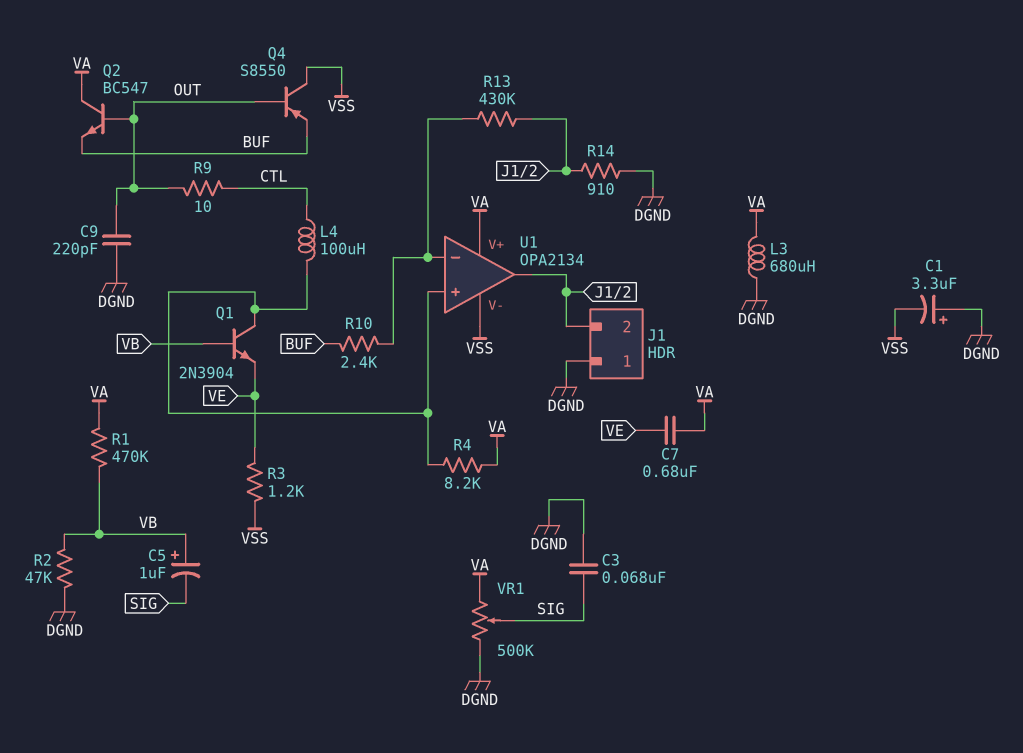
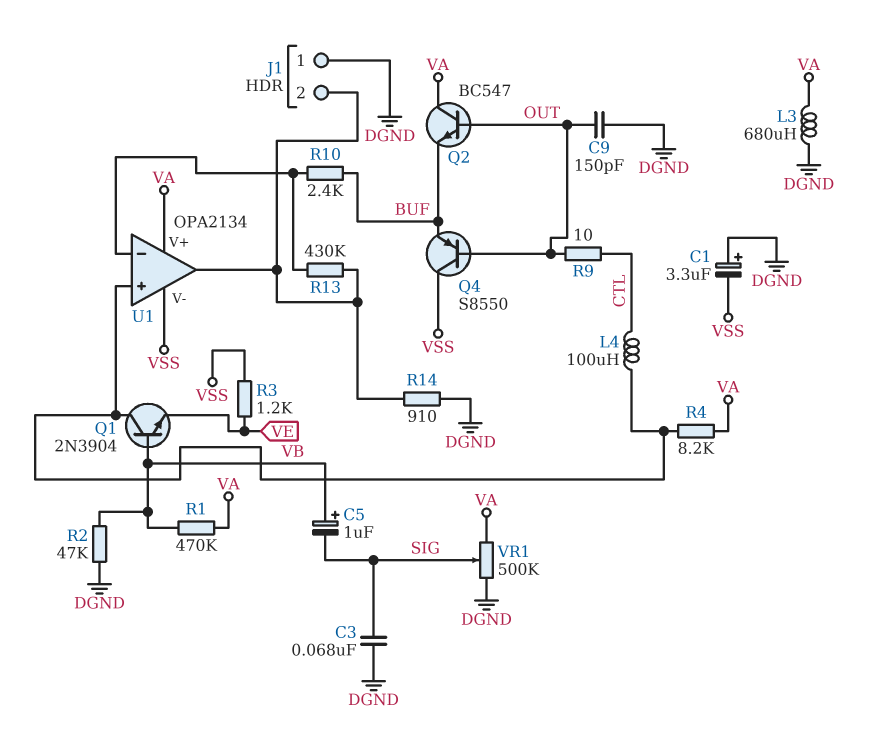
C7: 680nF (VA, VE) -> none
C9: 220pF (DGND, OUT) -> 150pF (DGND, OUT)

